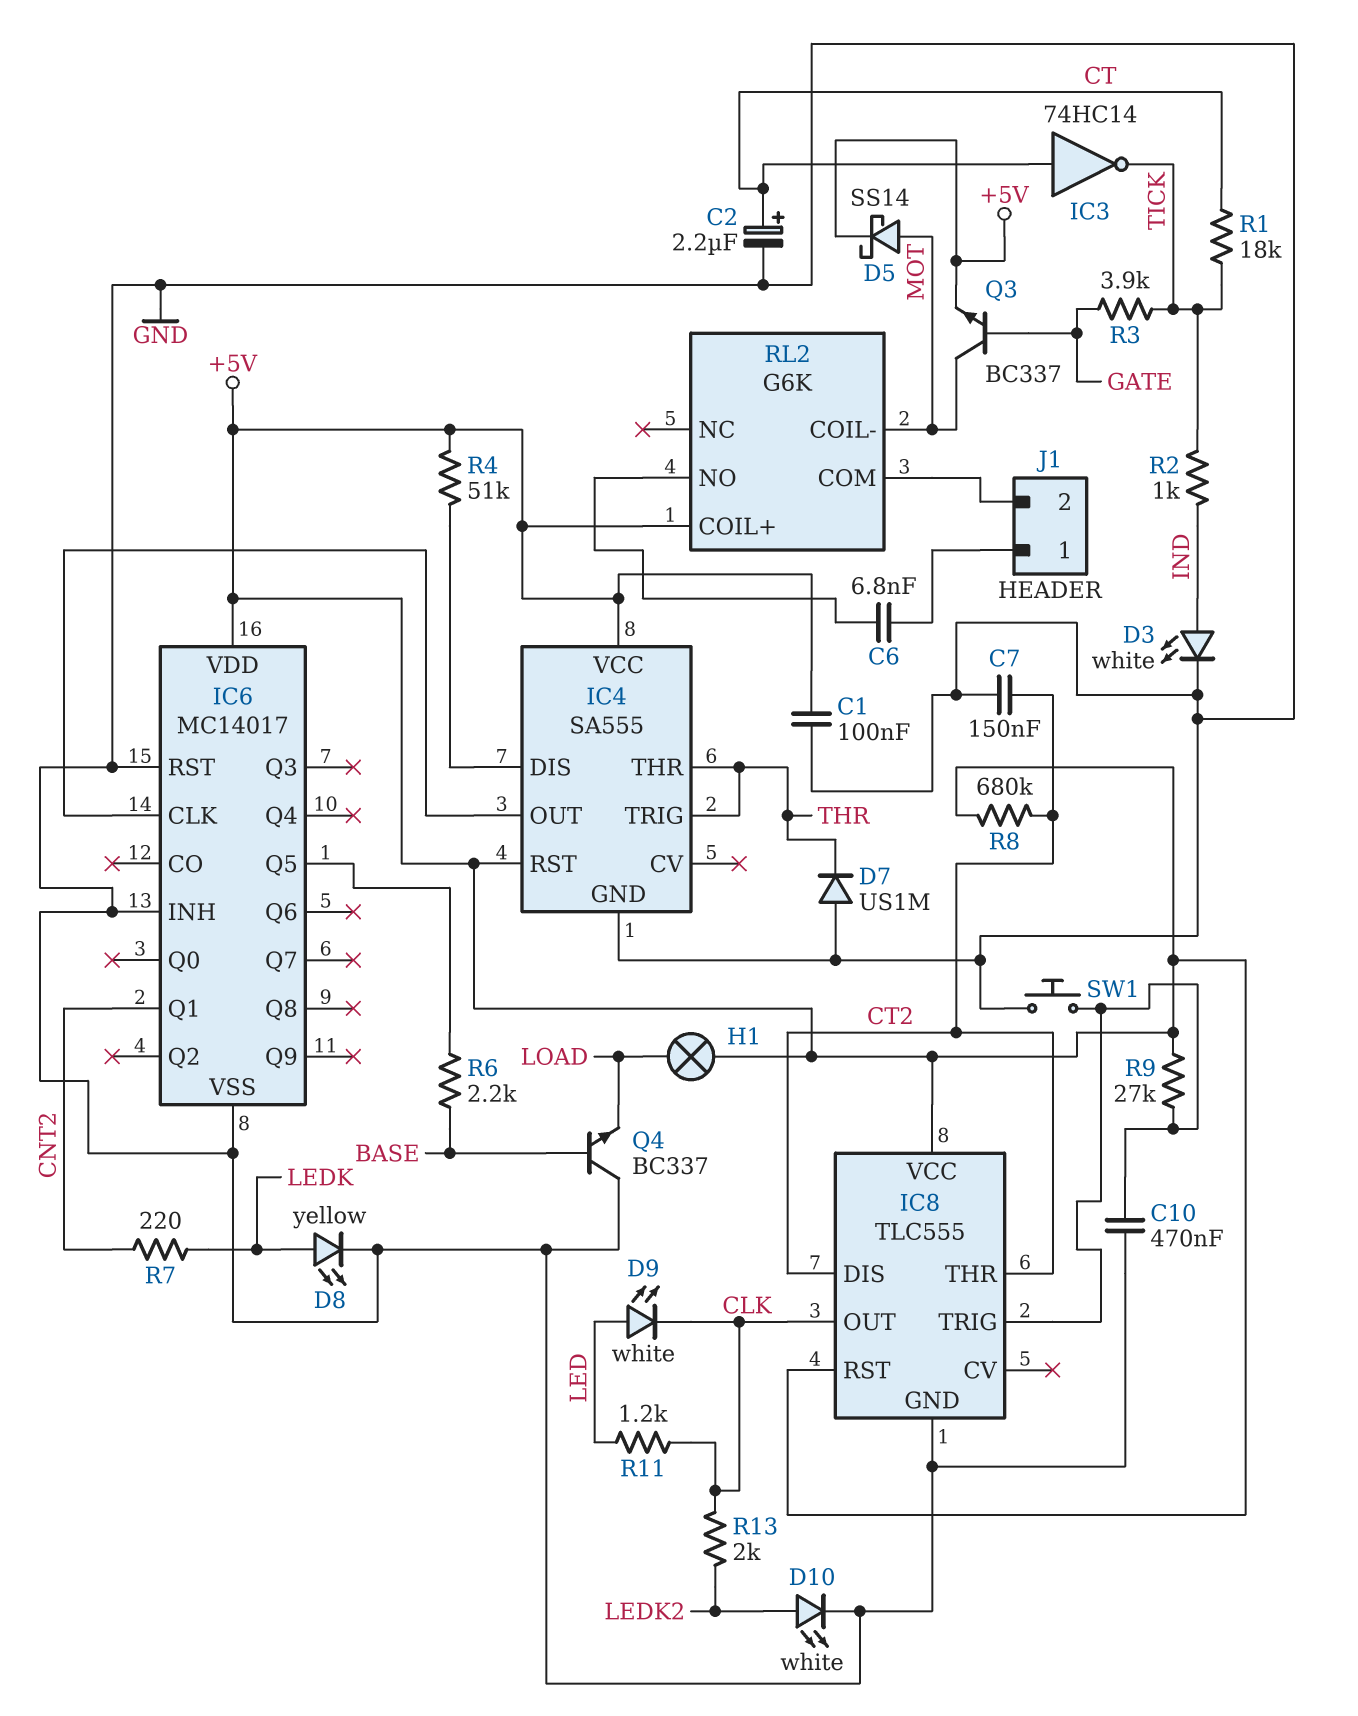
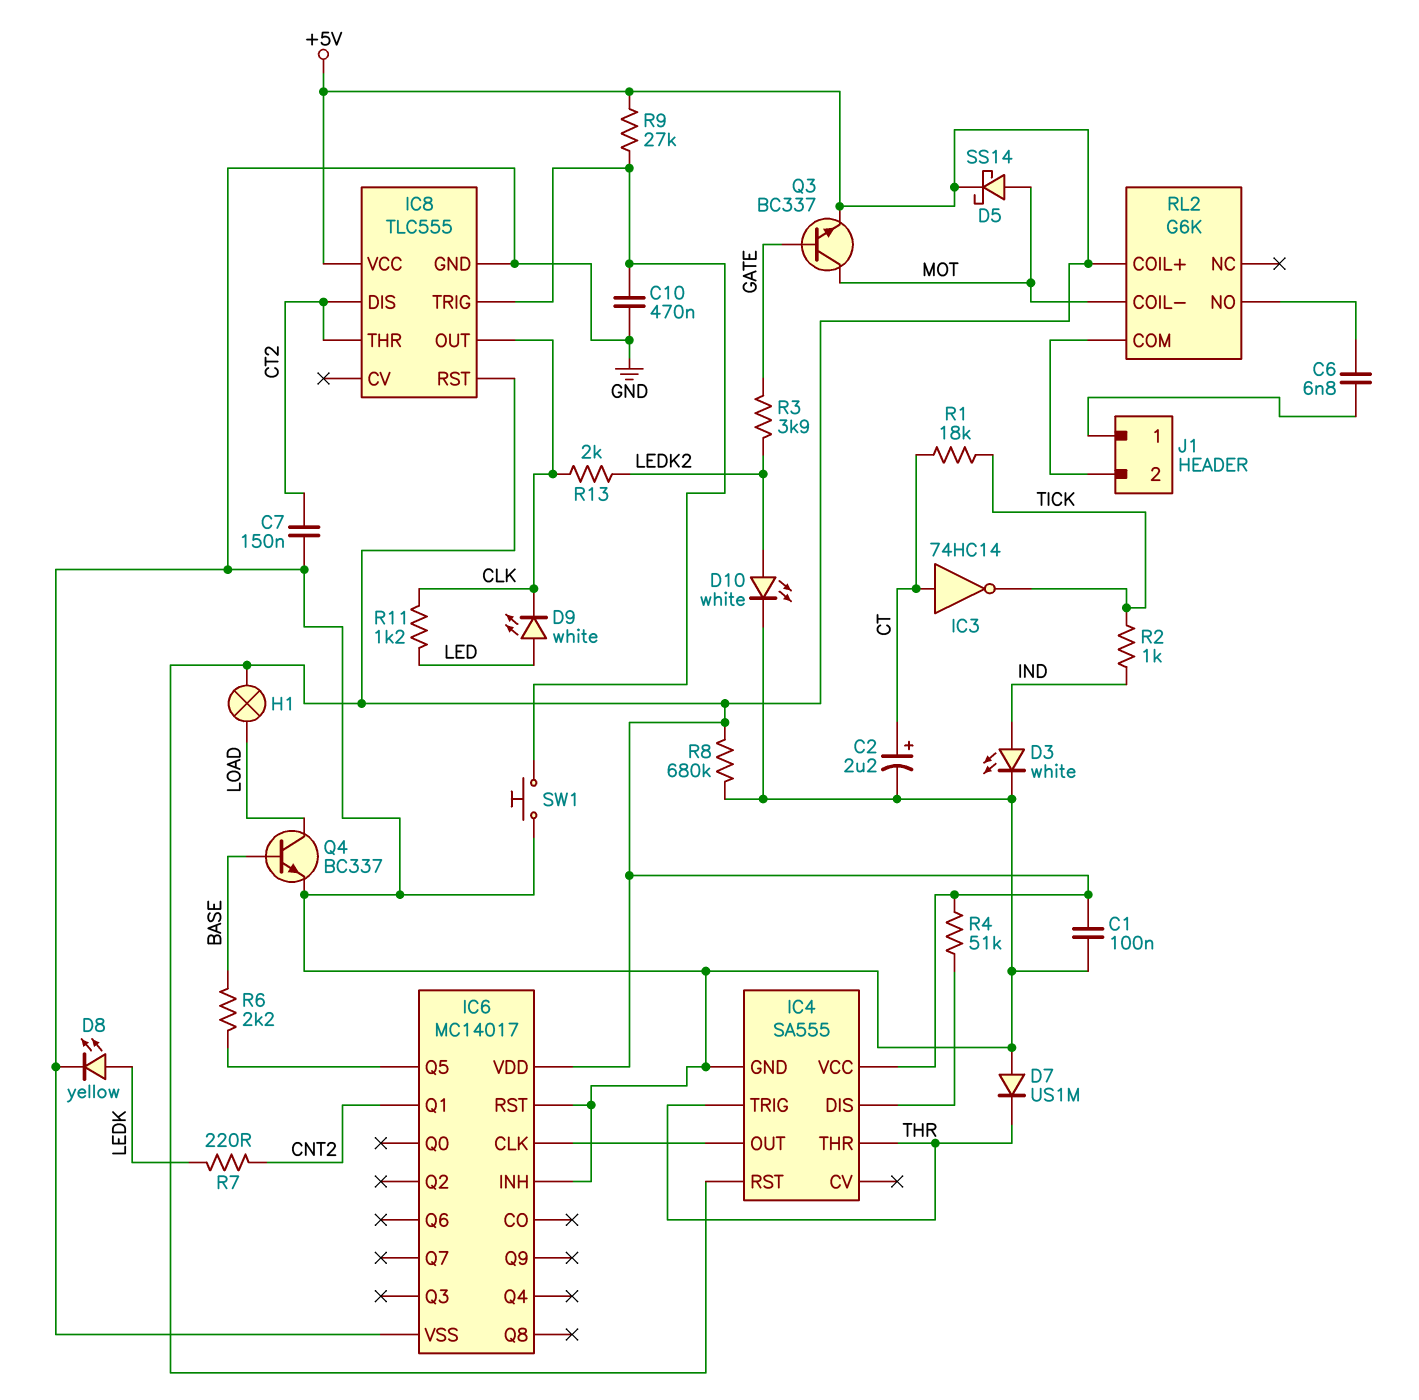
Q4: NPN BC337 (B BASE, C GND, E LOAD) -> NPN BC337 (B BASE, C LOAD, E GND)
R3: 3.9k (GATE, TICK) -> 3.9k (GATE, LEDK2)
R8: 680k (+5V, CT2) -> 680k (+5V, GND)

